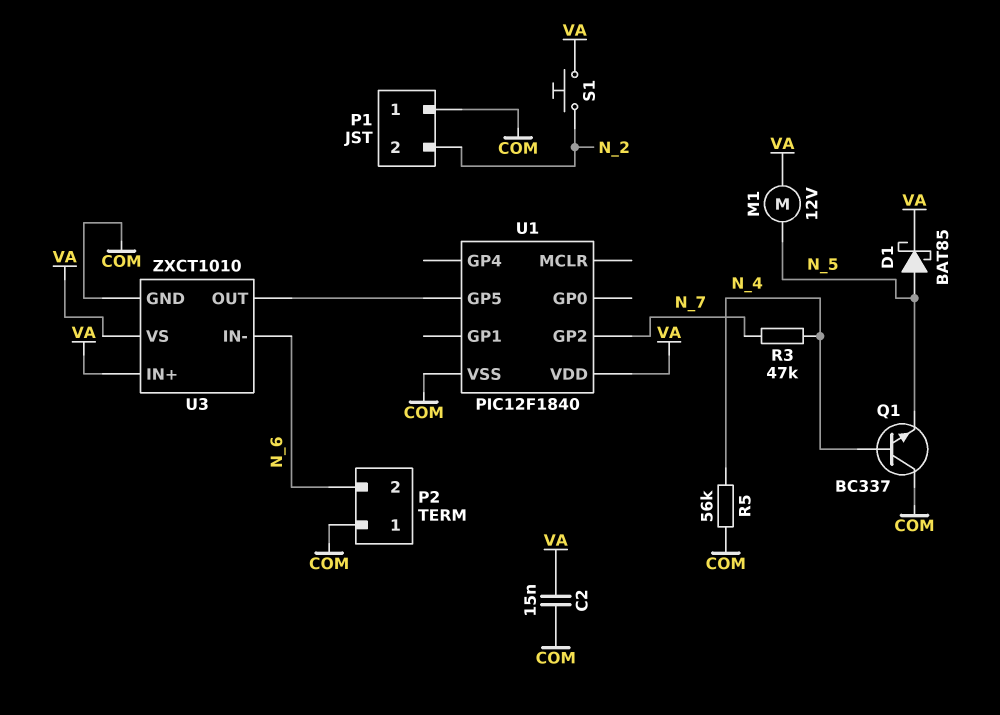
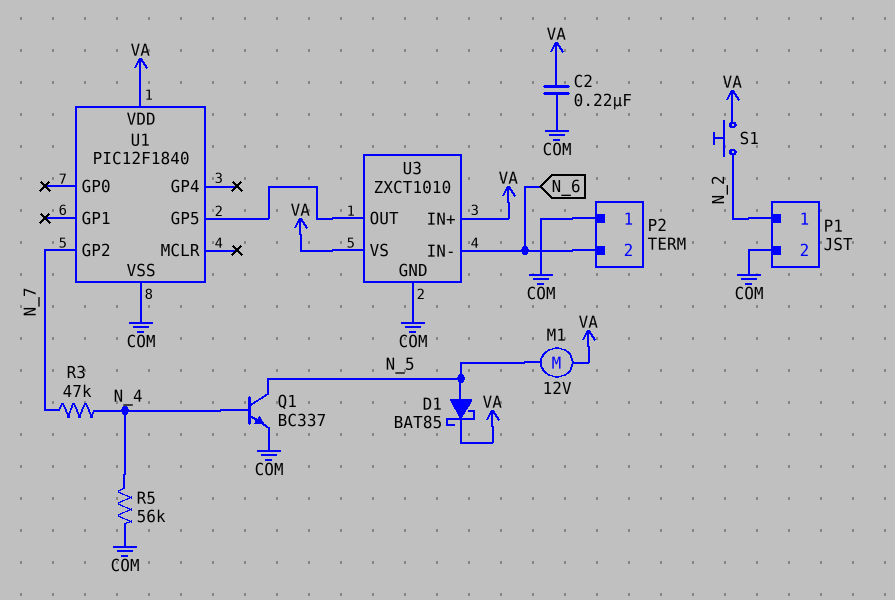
C2: 15nF (COM, VA) -> 220nF (COM, VA)
P1 pin 1: COM -> N_2
P1 pin 2: N_2 -> COM
Q1: NPN BC337 (B N_4, C COM, E N_5) -> NPN BC337 (B N_4, C N_5, E COM)

